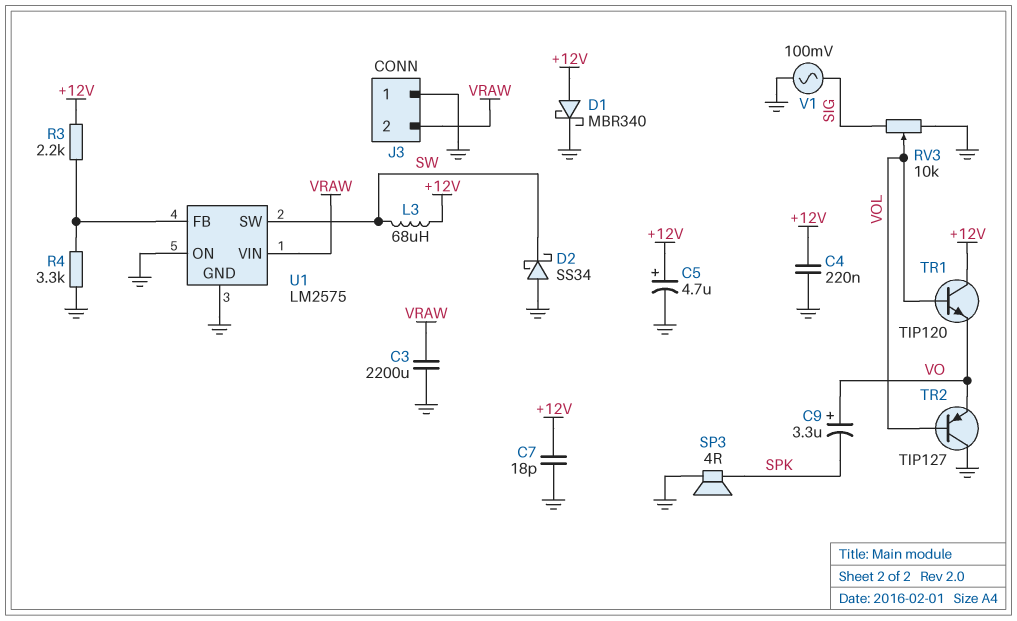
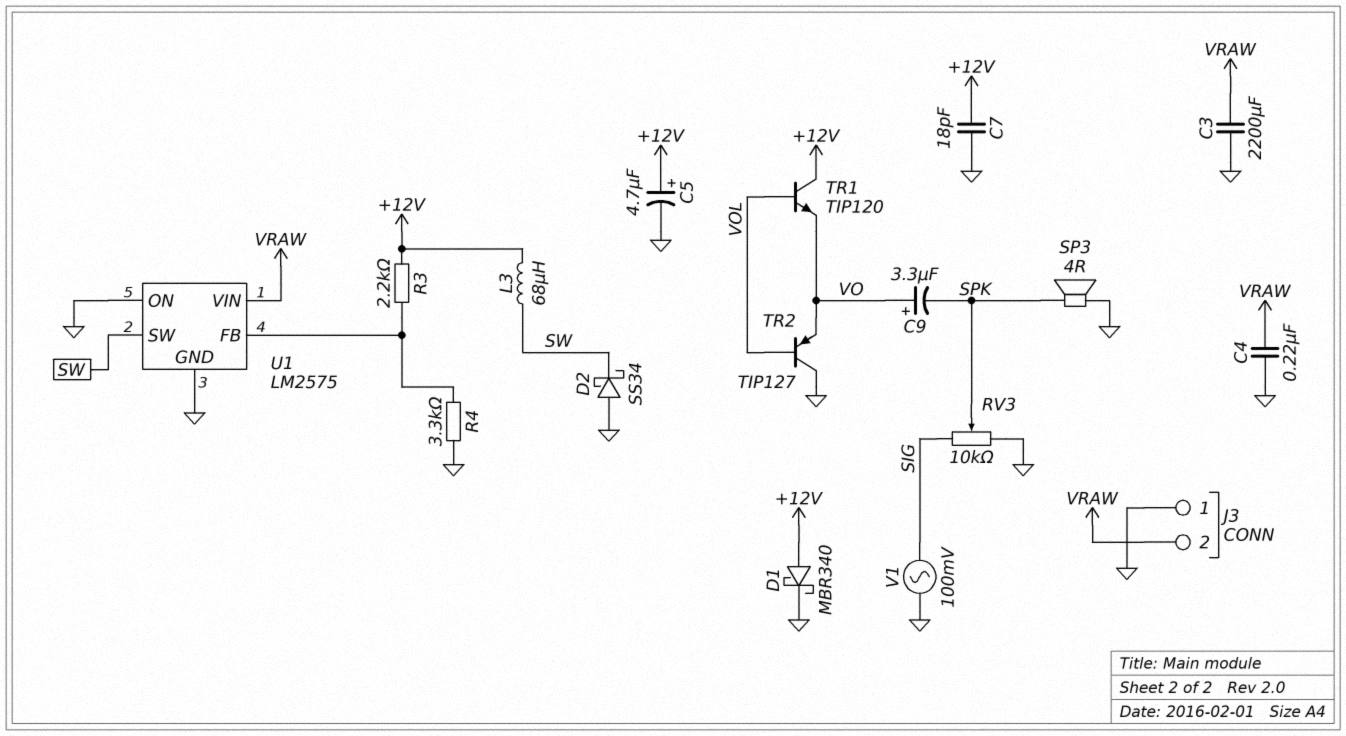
C4: 220nF (+12V, GND) -> 220nF (GND, VRAW)
RV3: 10k (GND, SIG, wiper VOL) -> 10k (GND, SIG, wiper SPK)

